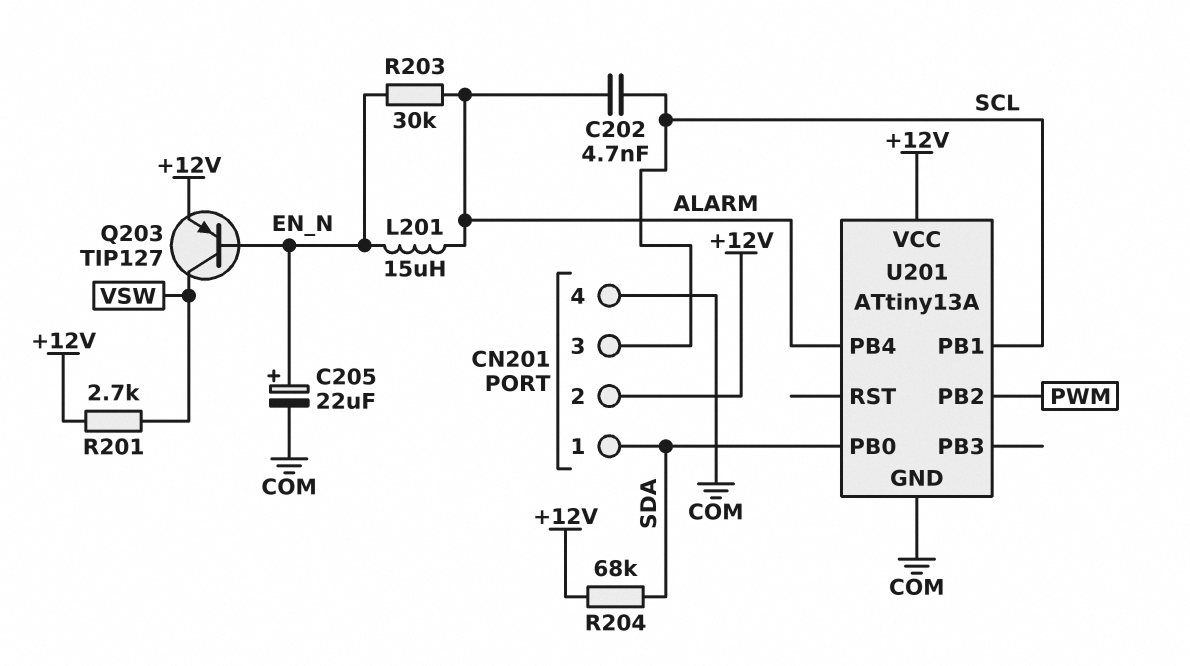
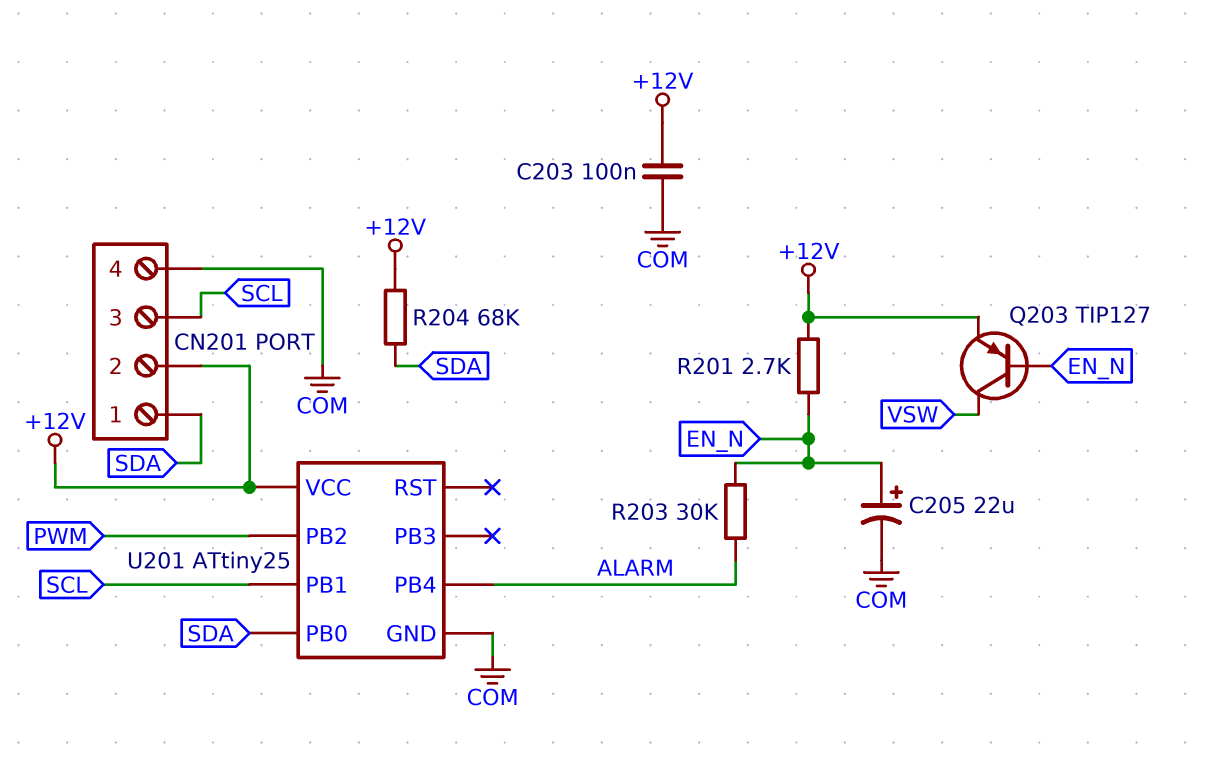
C202: 4.7nF (ALARM, SCL) -> none
C203: none -> 100nF (+12V, COM)
L201: 15uH (ALARM, EN_N) -> none
R201: 2.7k (+12V, VSW) -> 2.7k (+12V, EN_N)
U201: ATtiny13A -> ATtiny25

